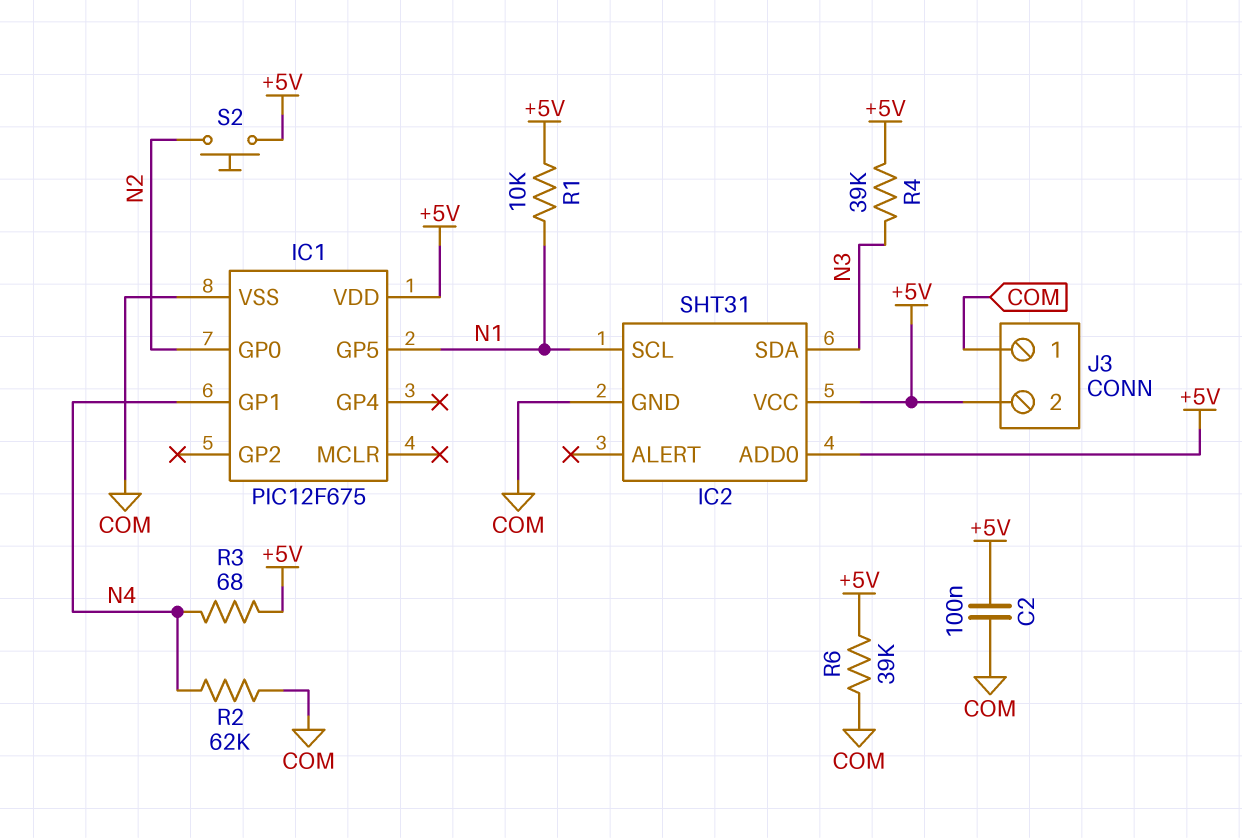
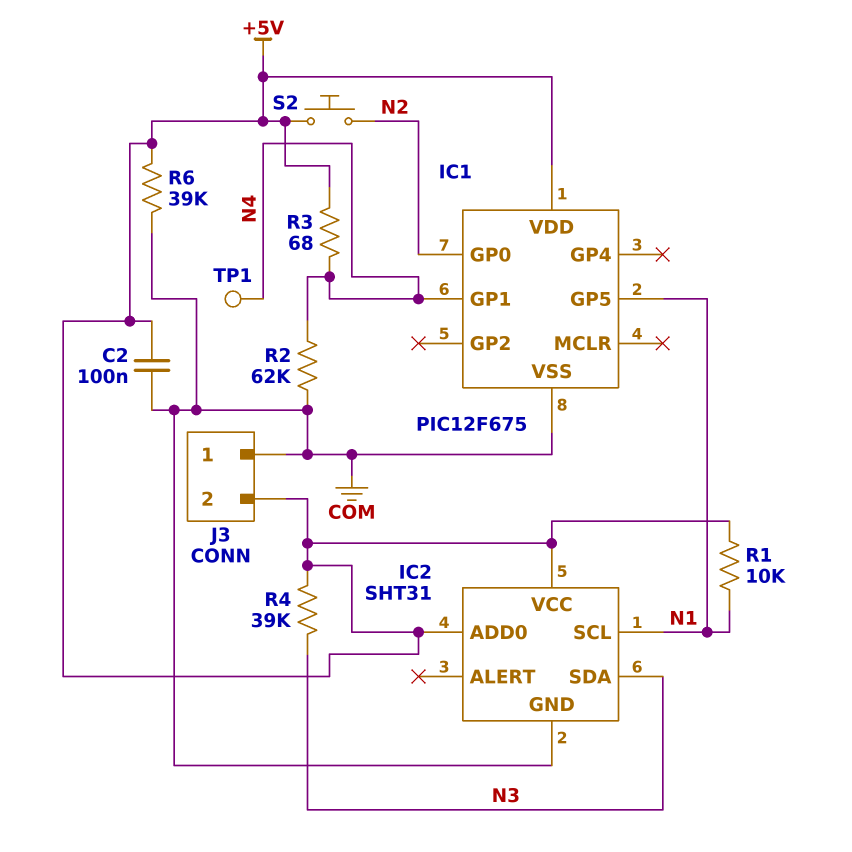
TP1: none -> test point (N4)

